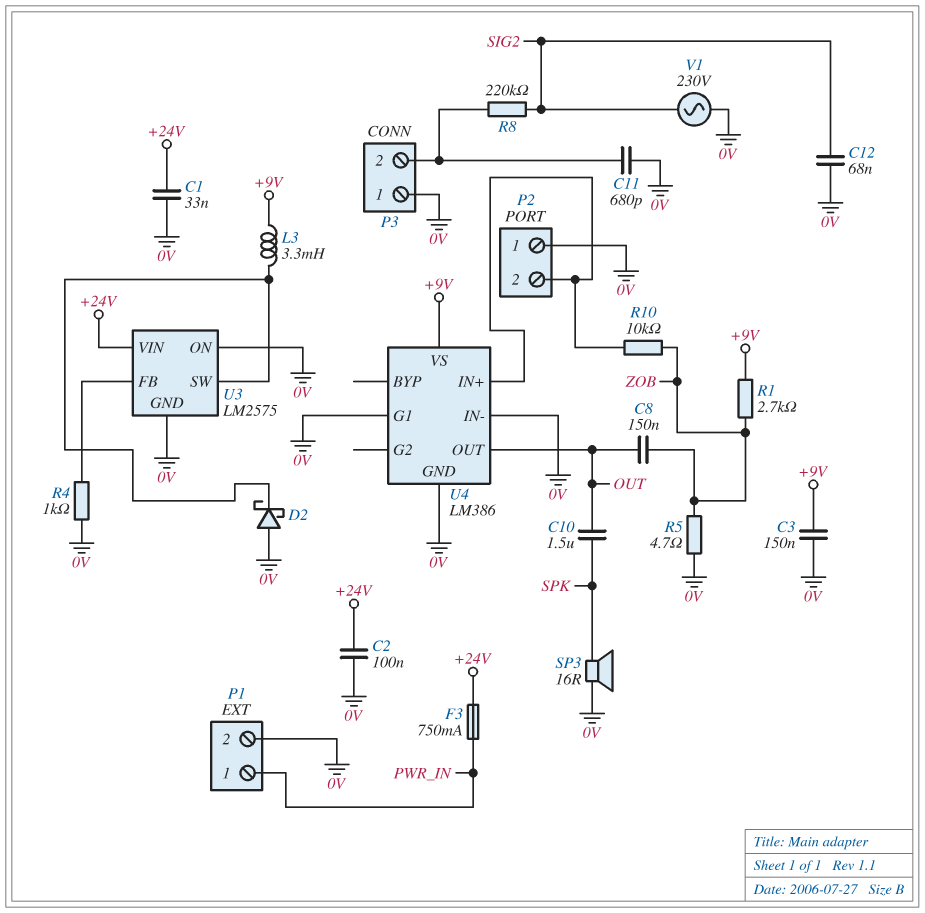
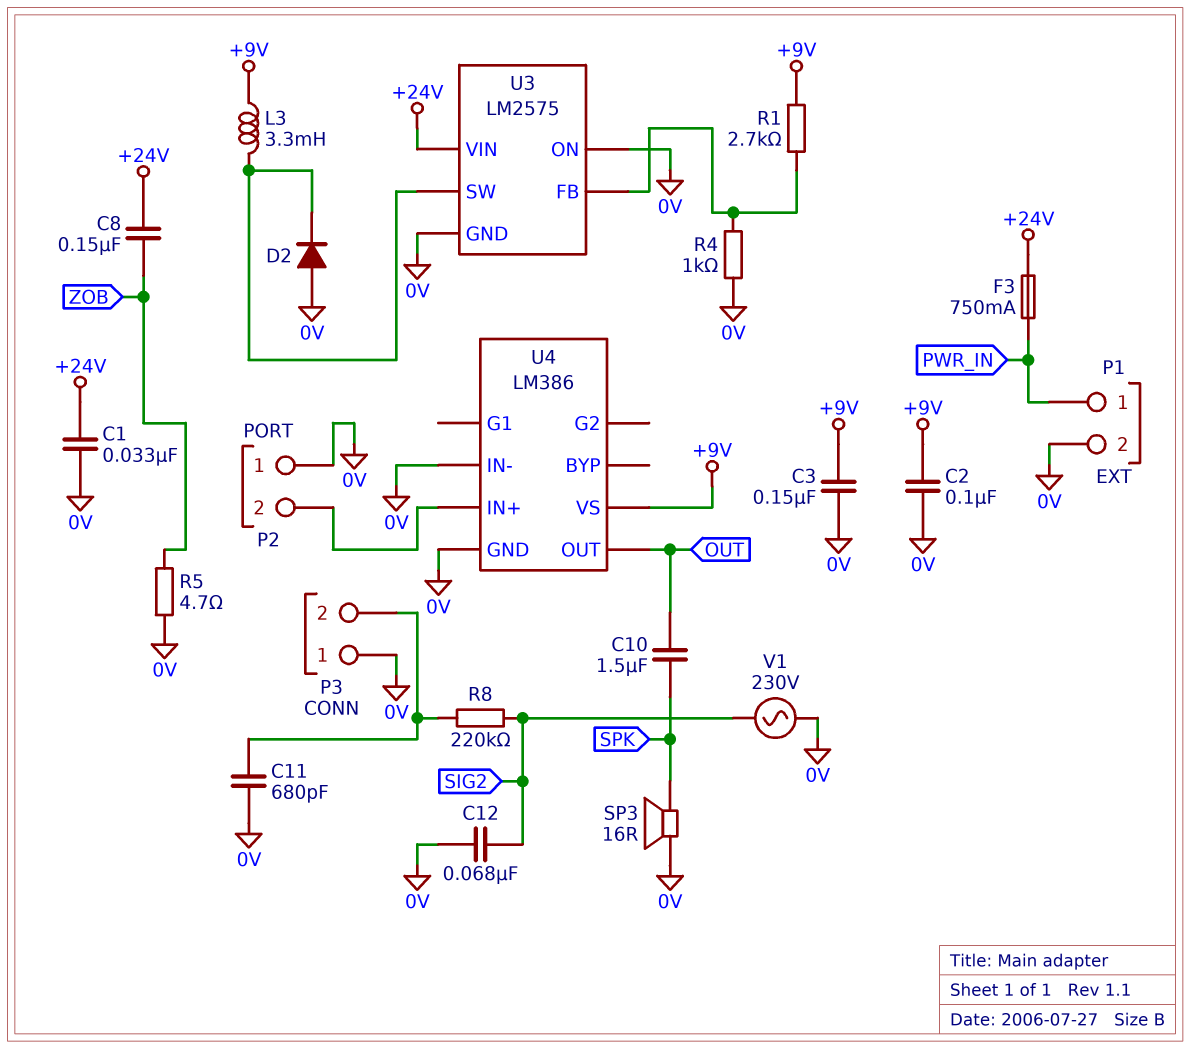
C2: 100nF (+24V, 0V) -> 100nF (+9V, 0V)
C8: 150nF (OUT, ZOB) -> 150nF (+24V, ZOB)
D2: schottky (A 0V, K U3/SW) -> diode (A 0V, K U3/SW)
R1: 2.7k (+9V, ZOB) -> 2.7k (+9V, U3/FB)
R10: 10k (P2/2, ZOB) -> none
U4 pin G1: 0V -> none

